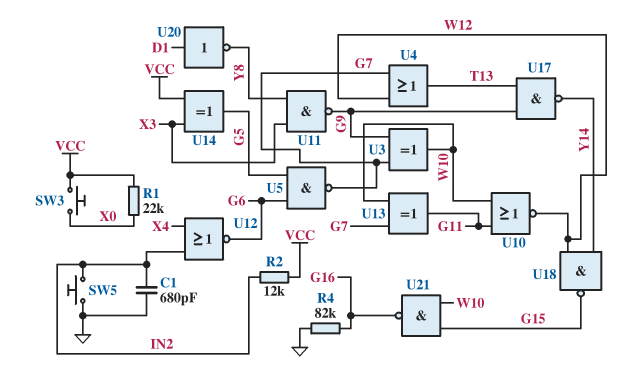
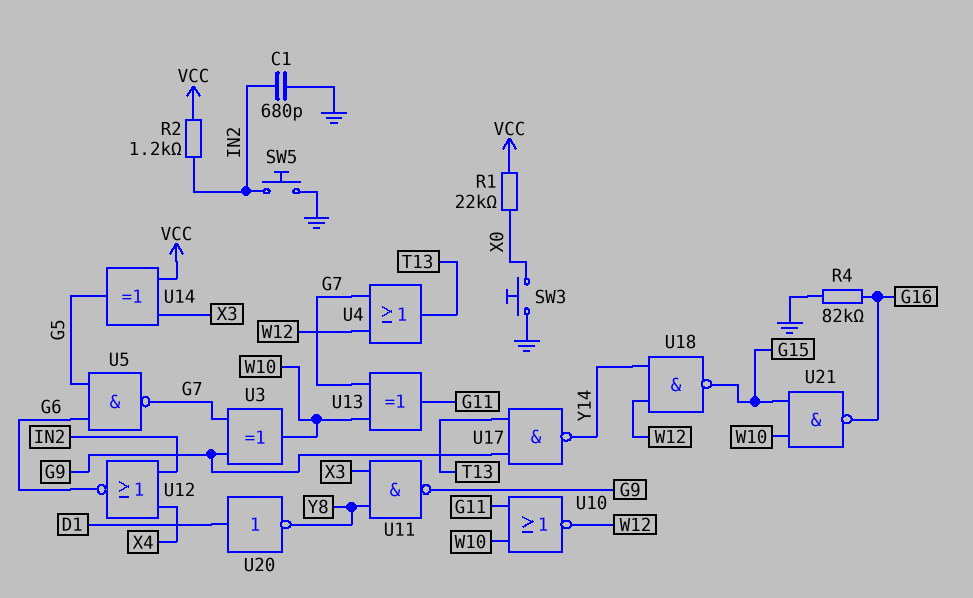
R2: 12k (IN2, VCC) -> 1.2k (IN2, VCC)
SW3: button (VCC, X0) -> button (GND, X0)

